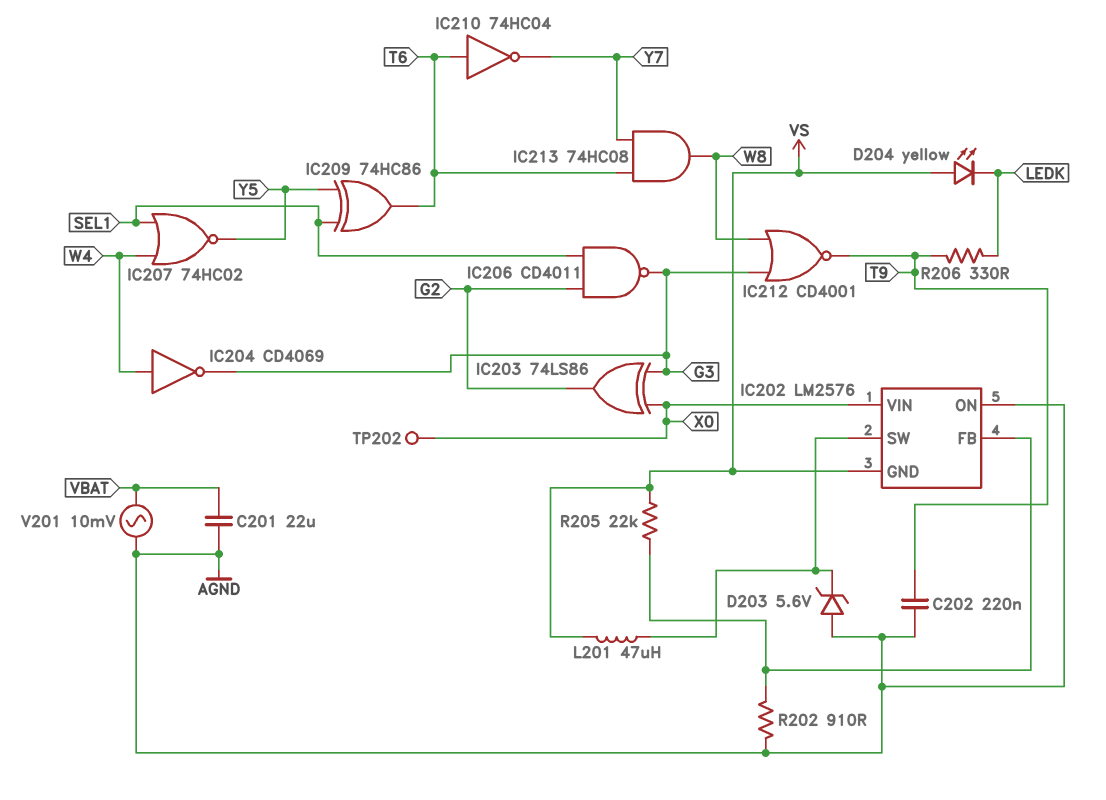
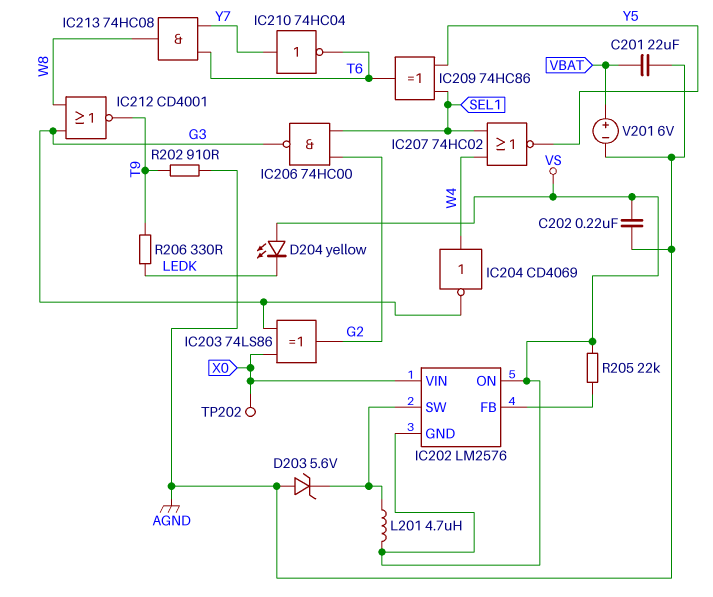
C202: 220nF (AGND, T9) -> 220nF (AGND, VS)
IC202 pin ON: AGND -> VS
IC206: NAND CD4011 (in G2, in SEL1, out G3) -> NAND 74HC00 (in G2, in SEL1, out G3)
IC210: NOT 74HC04 (in T6, out Y7) -> NOT 74HC04 (in Y7, out T6)
L201: 47uH (IC202/SW, VS) -> 4.7uH (IC202/SW, VS)
R202: 910 (AGND, IC202/FB) -> 910 (AGND, T9)
V201: AC 10mV (AGND, VBAT) -> 6V (plus VBAT, minus AGND)

